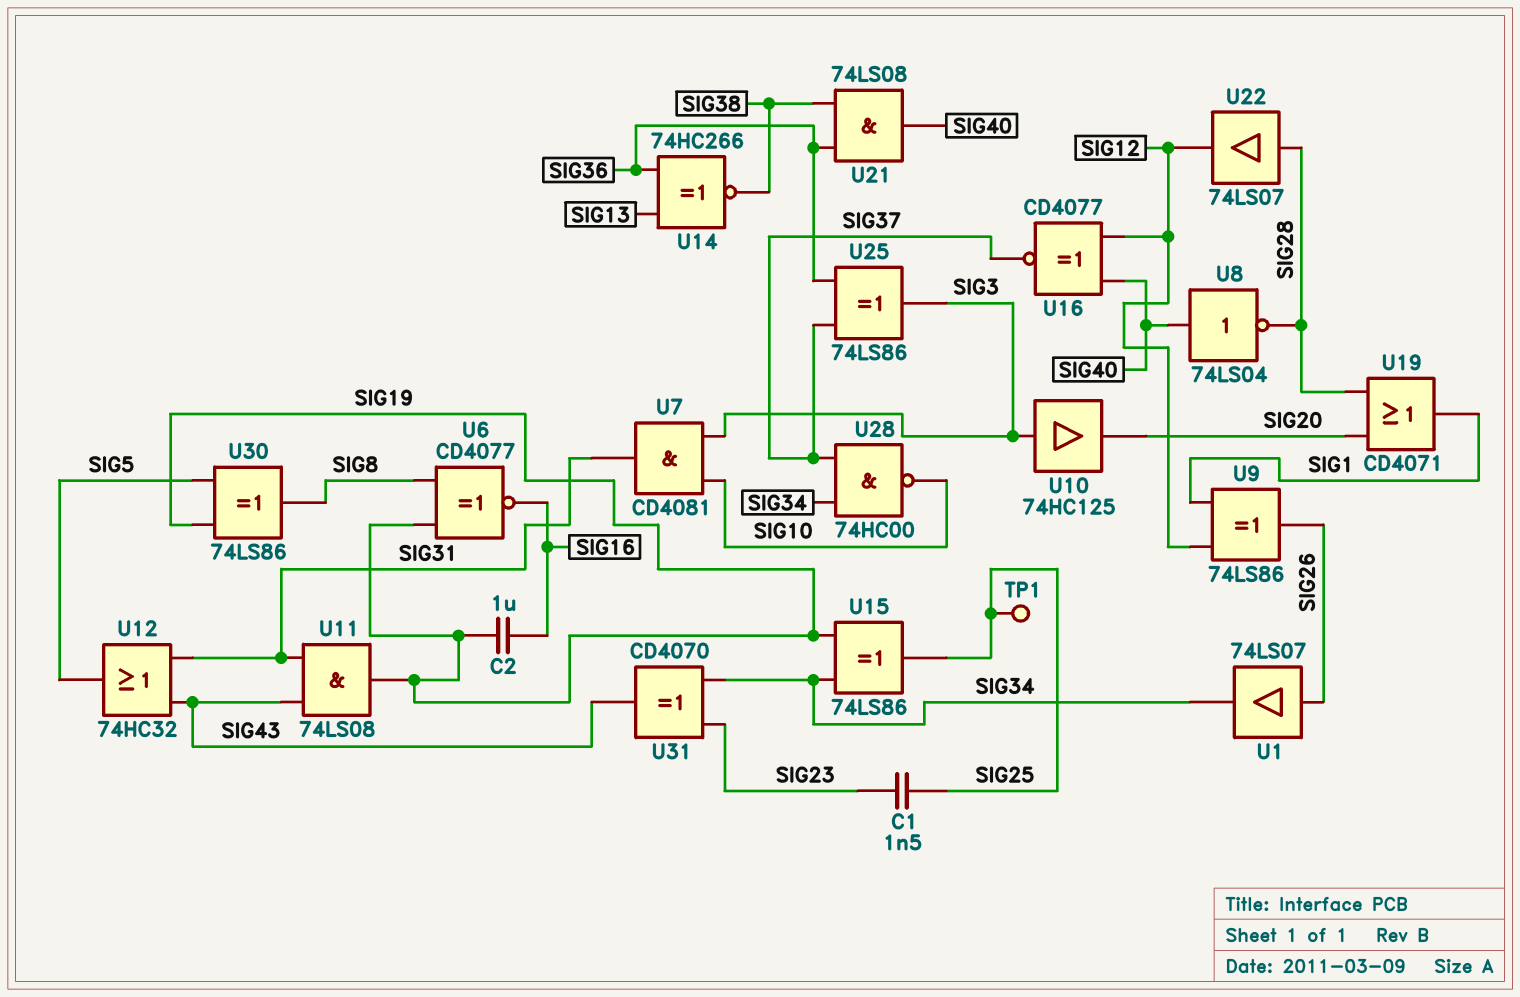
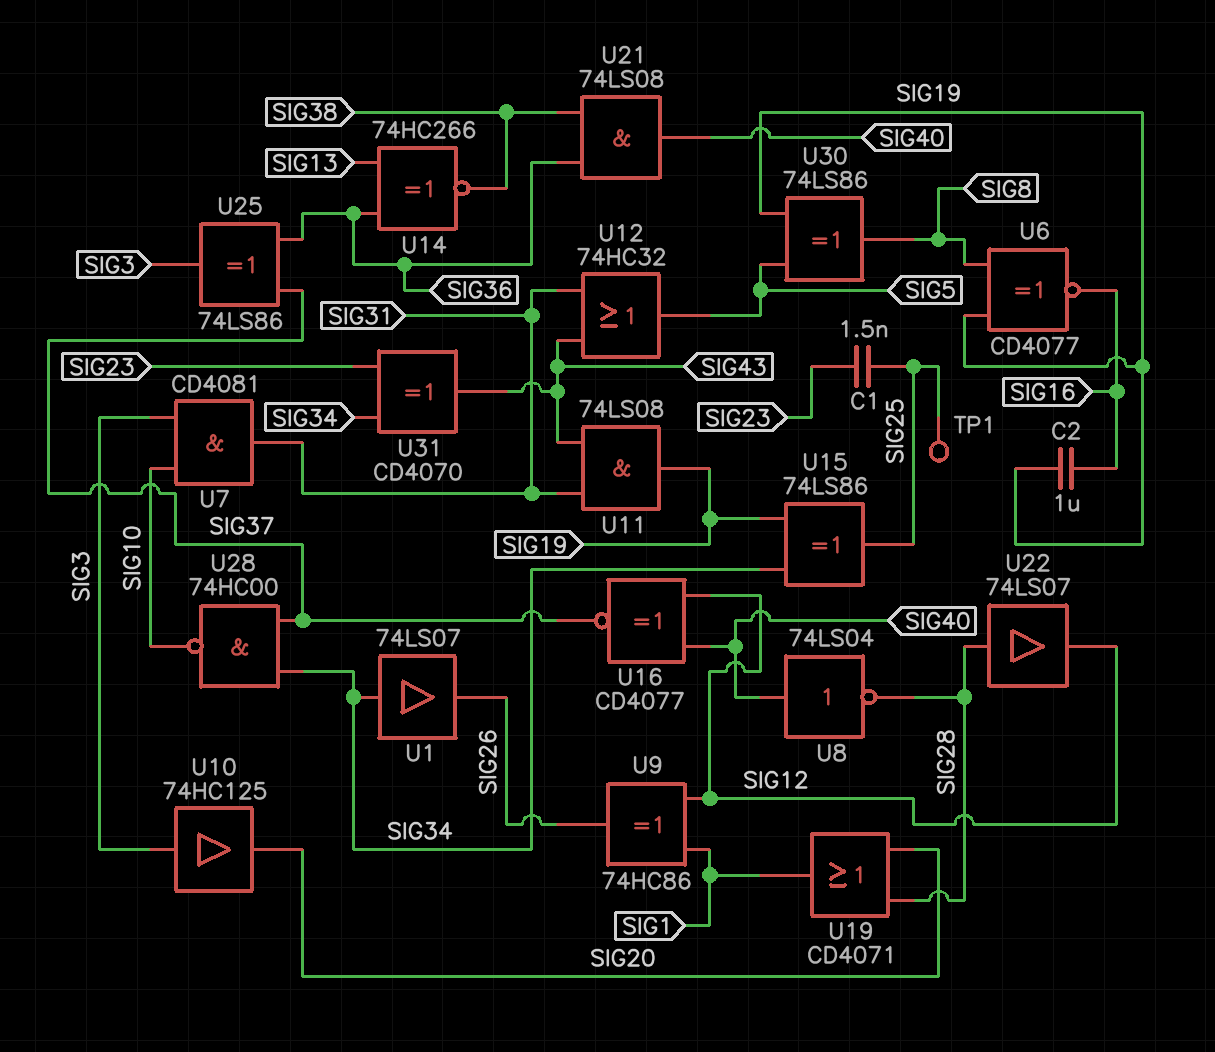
U1: buffer 74LS07 (in SIG26, out SIG34) -> buffer 74LS07 (in SIG34, out SIG26)
U9: XOR 74LS86 (in SIG1, in SIG12, out SIG26) -> XOR 74HC86 (in SIG1, in SIG12, out SIG26)

